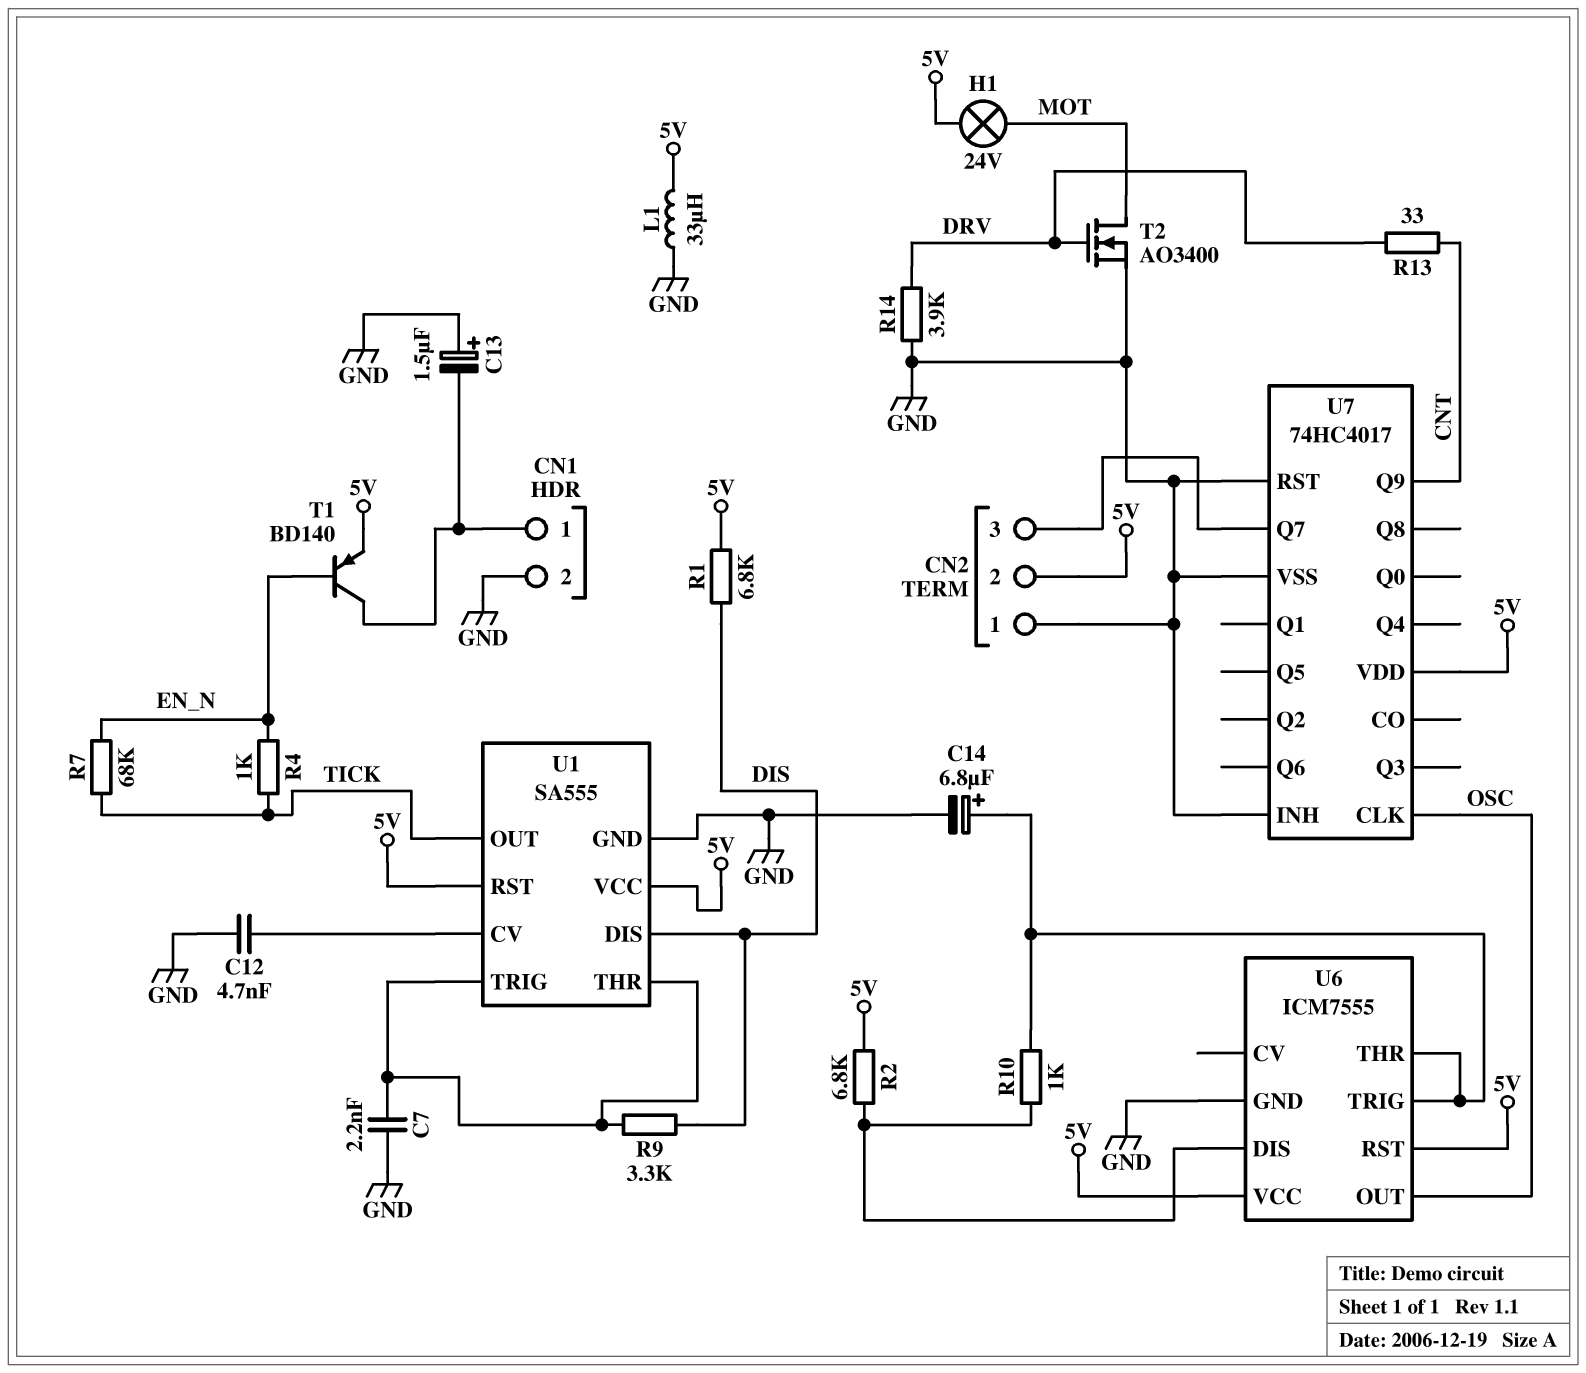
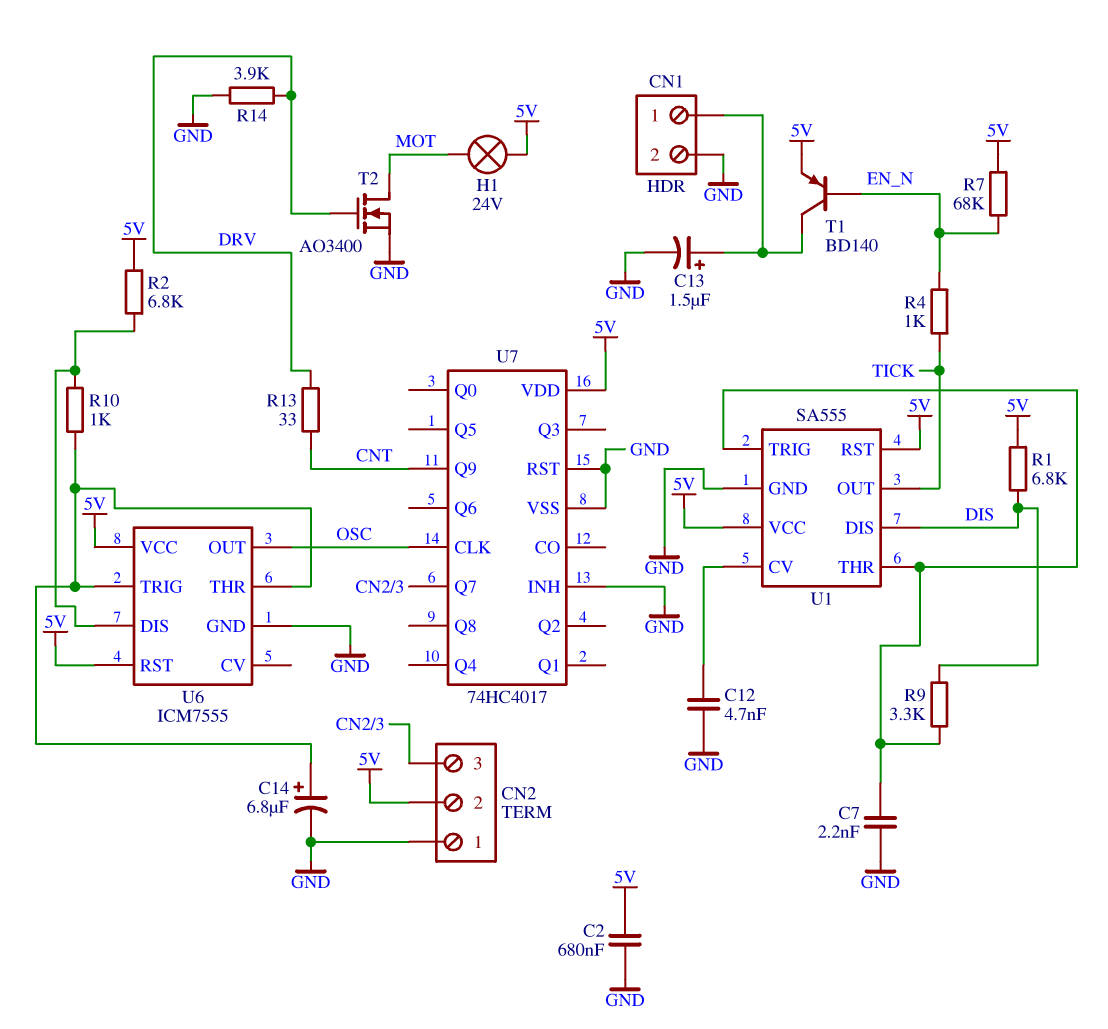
C2: none -> 680nF (5V, GND)
C13: 1.5uF (plus GND, minus CN1/1) -> 1.5uF (plus CN1/1, minus GND)
L1: 33uH (5V, GND) -> none
R7: 68k (EN_N, TICK) -> 68k (5V, EN_N)

